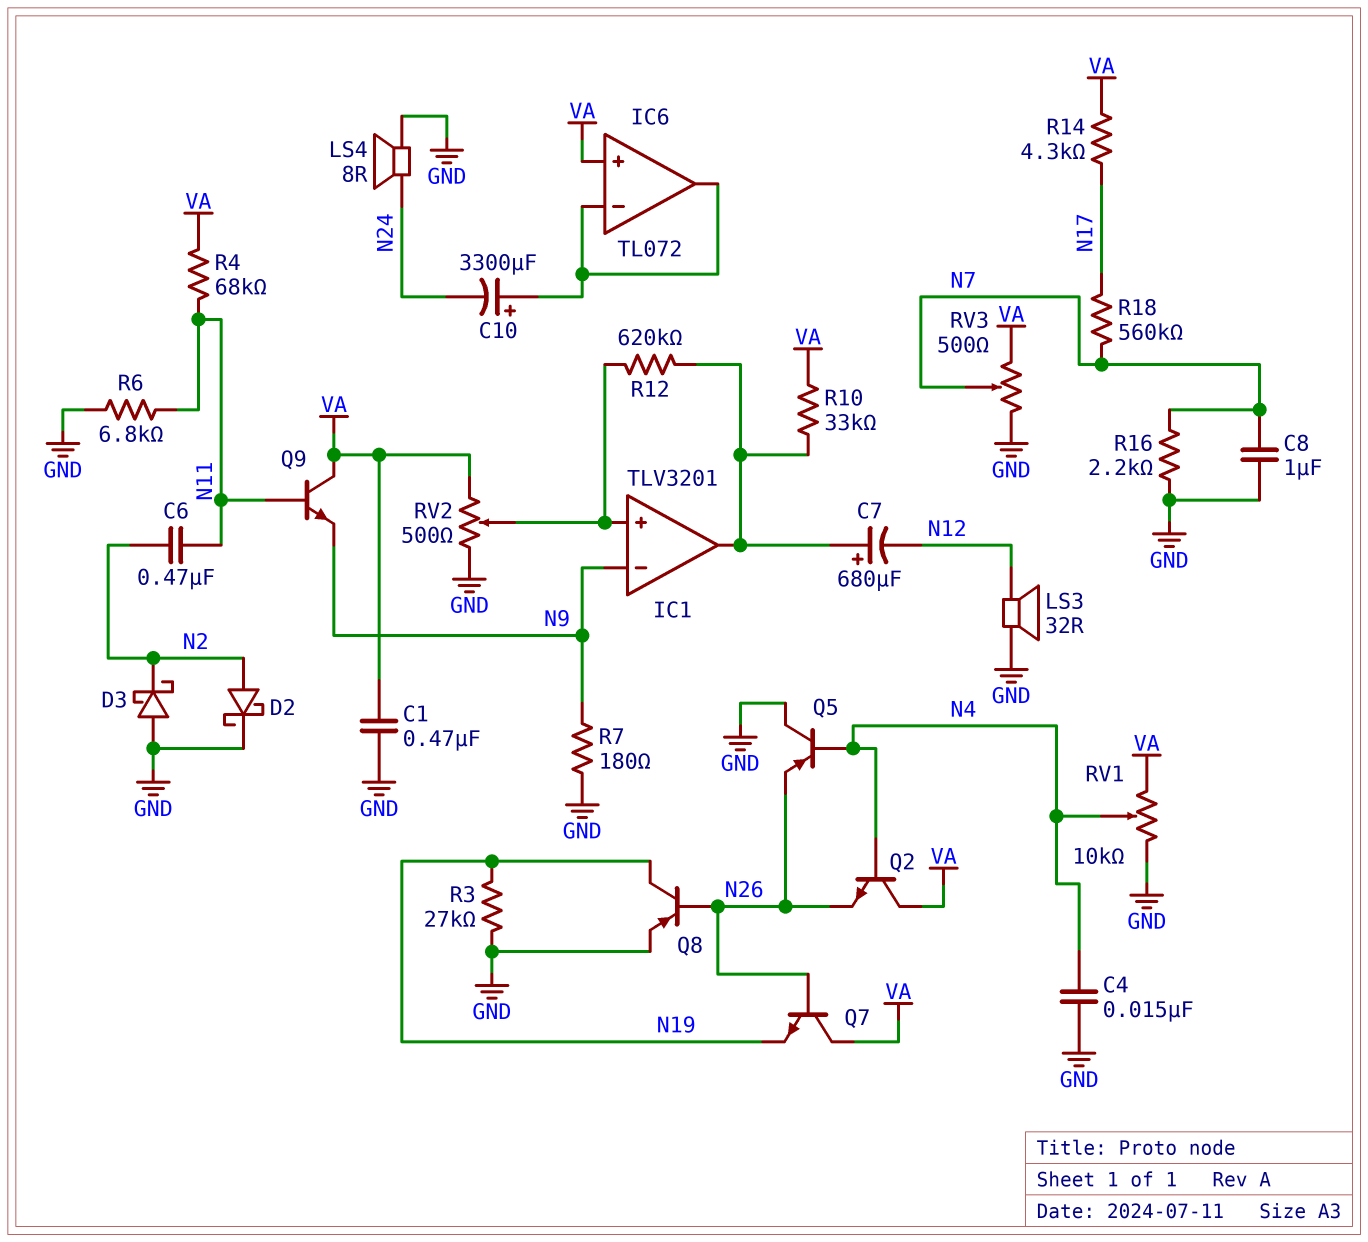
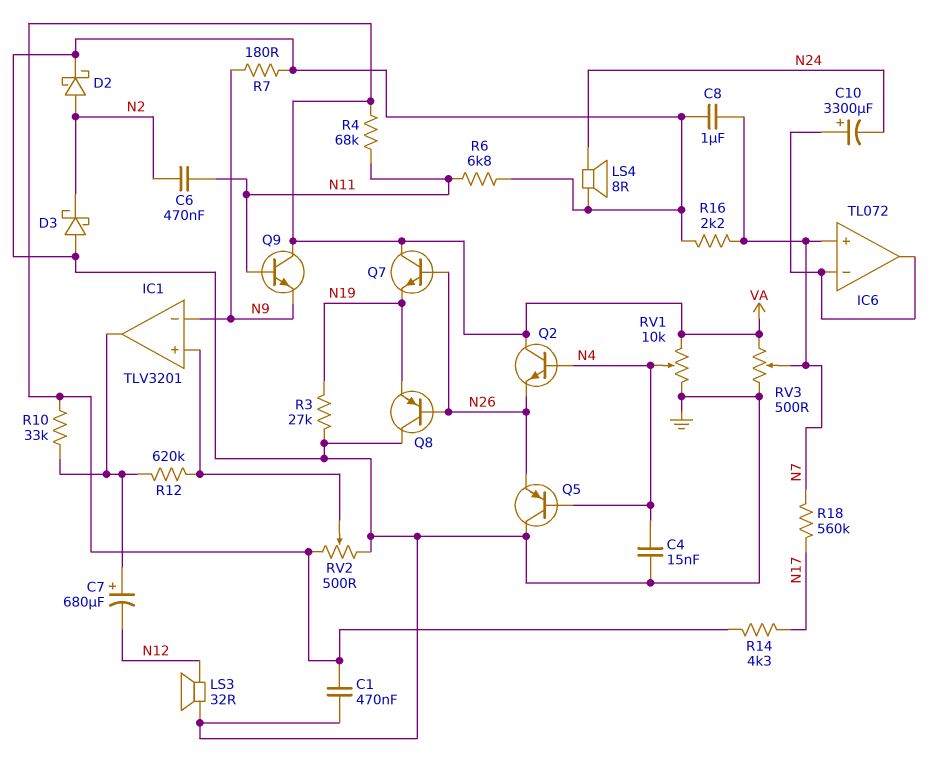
IC6 pin in+: VA -> N7
Q8: PNP (B N26, C N19, E GND) -> PNP (B N26, C GND, E N19)

